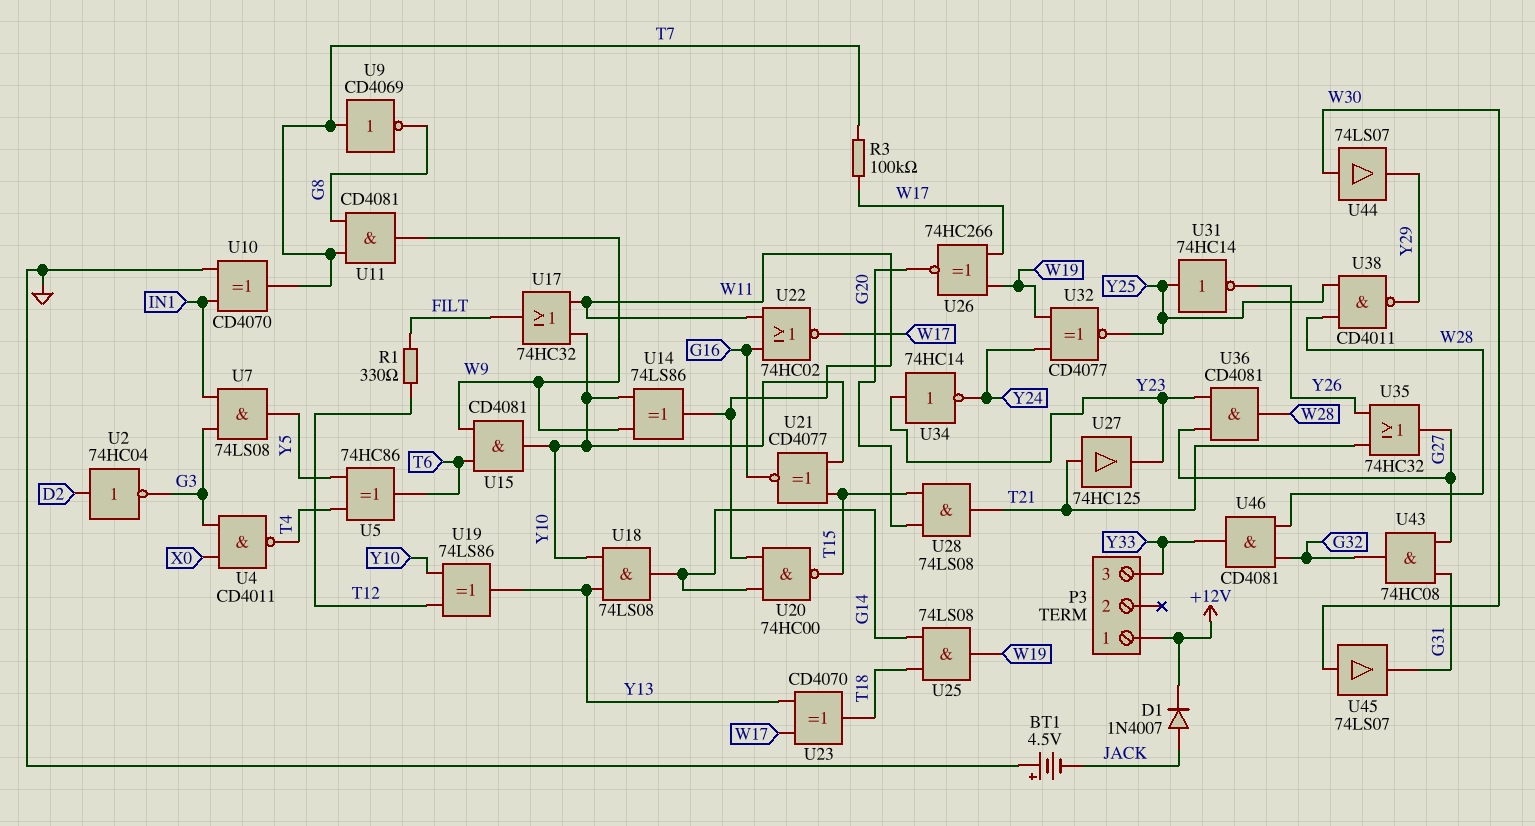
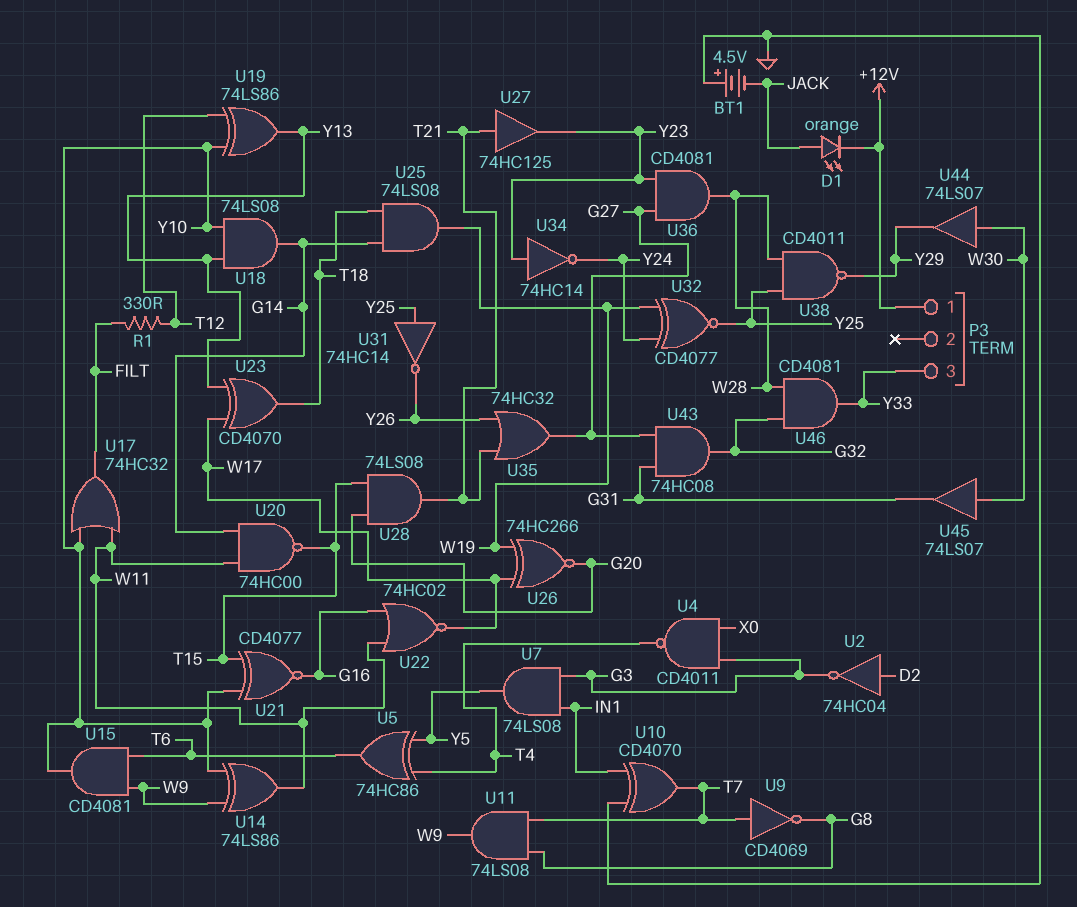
D1: diode 1N4007 (A JACK, K +12V) -> LED orange (A JACK, K +12V)
R3: 100k (T7, W17) -> none
U11: AND CD4081 (in G8, in T7, out W9) -> AND 74LS08 (in G8, in T7, out W9)

